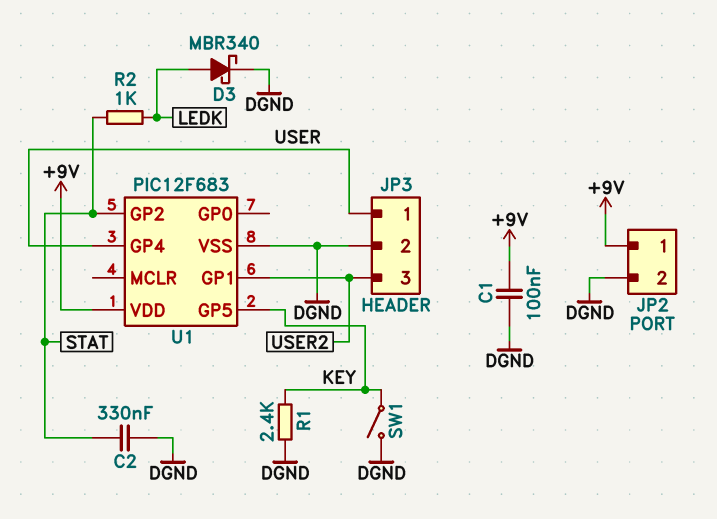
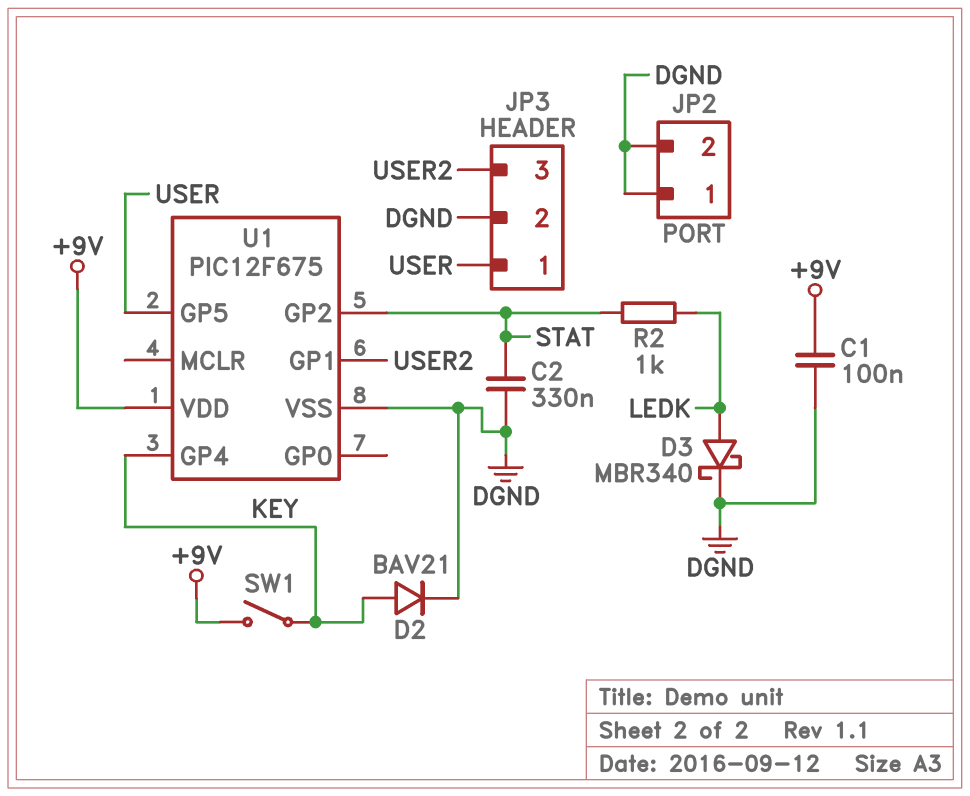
D2: none -> diode BAV21 (A KEY, K DGND)
JP2 pin 1: +9V -> DGND
R1: 2.4k (DGND, KEY) -> none
SW1: switch (DGND, KEY) -> switch (+9V, KEY)
U1: PIC12F683 -> PIC12F675
U1 pin GP4: USER -> KEY
U1 pin GP5: KEY -> USER

